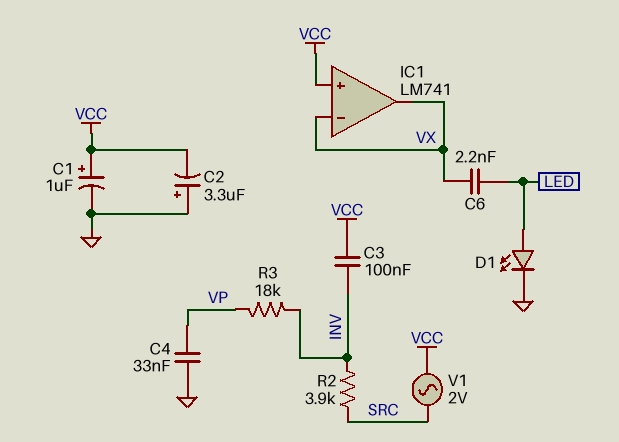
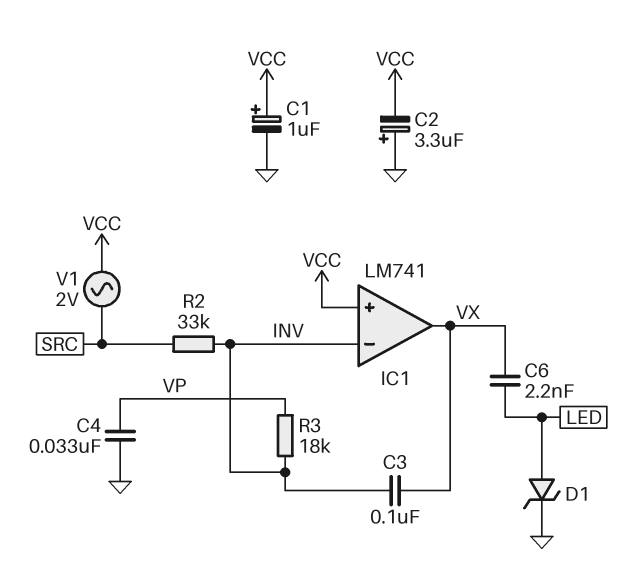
C3: 100nF (INV, VCC) -> 100nF (INV, VX)
D1: LED (A LED, K GND) -> zener (A LED, K GND)
IC1 pin in-: VX -> INV
R2: 3.9k (INV, SRC) -> 33k (INV, SRC)

